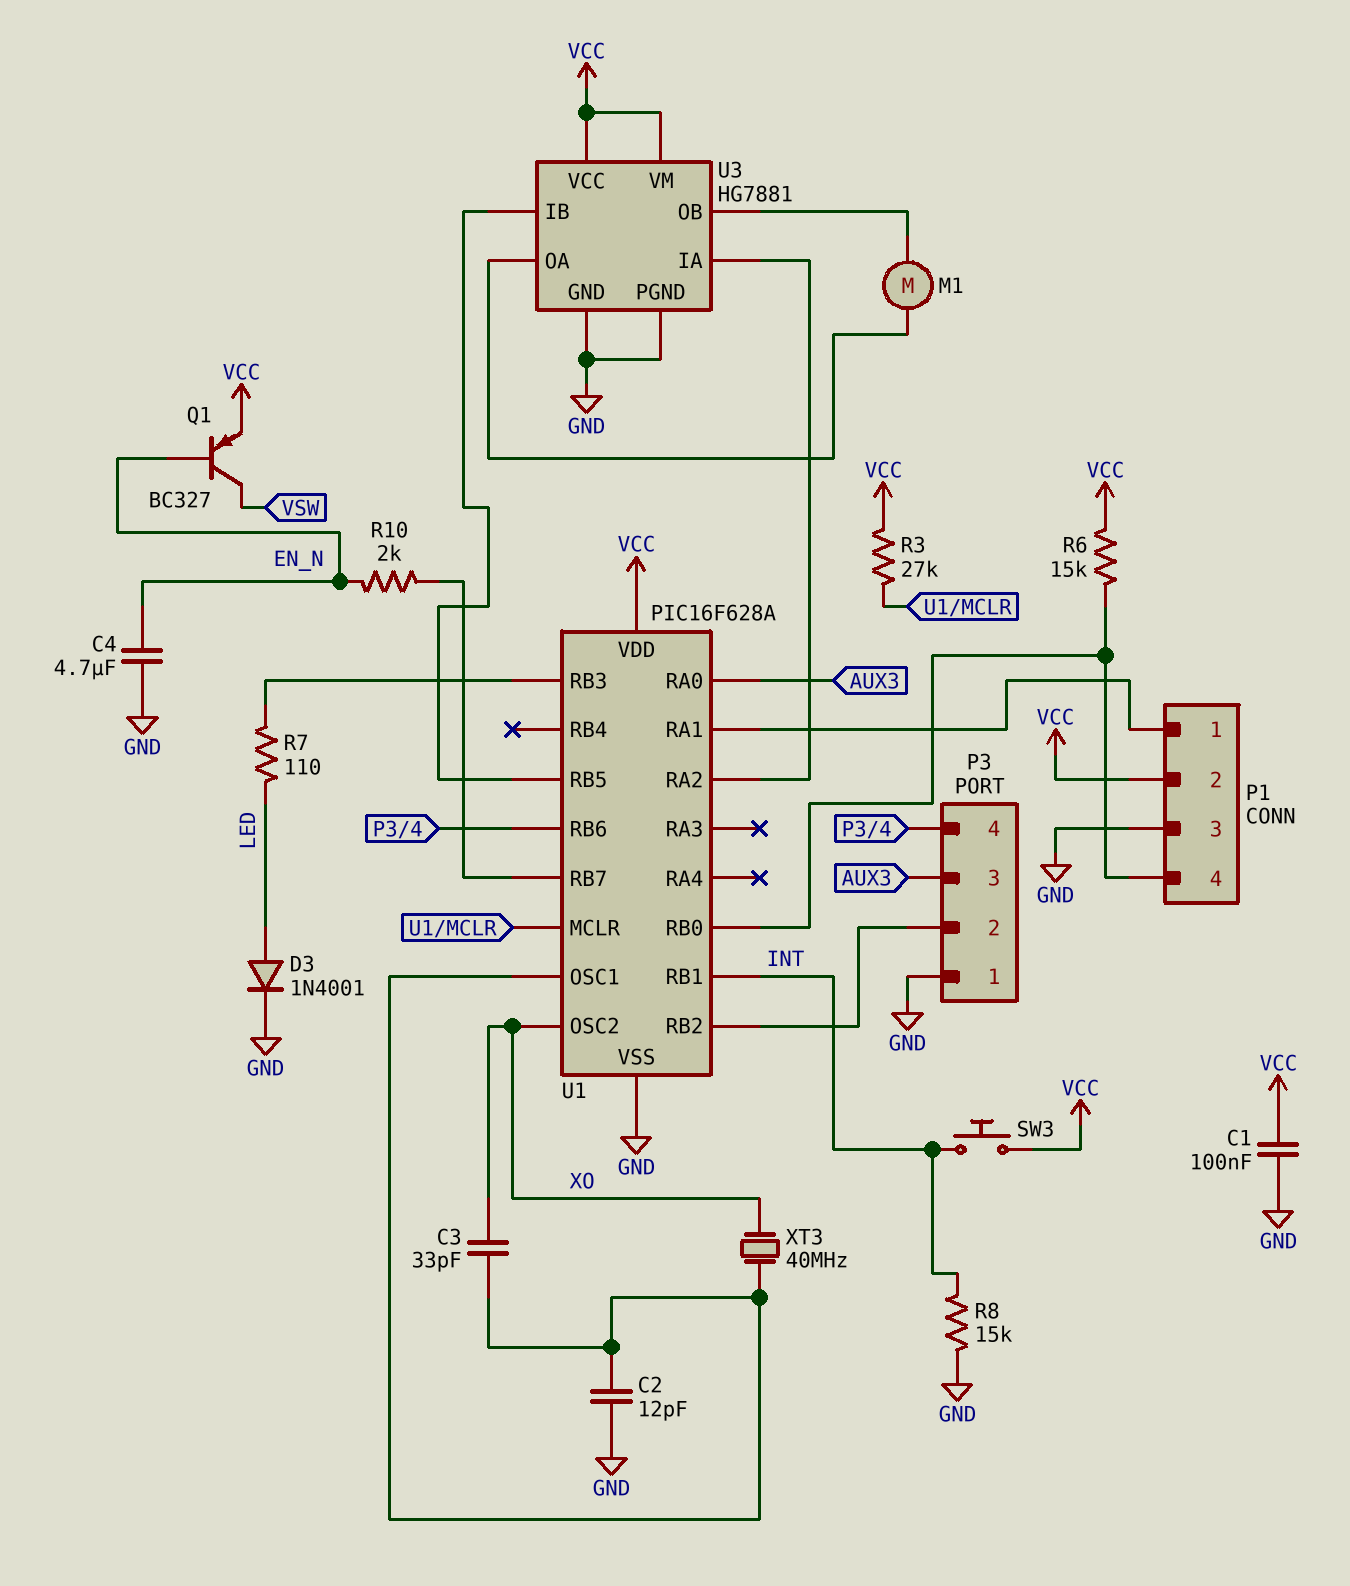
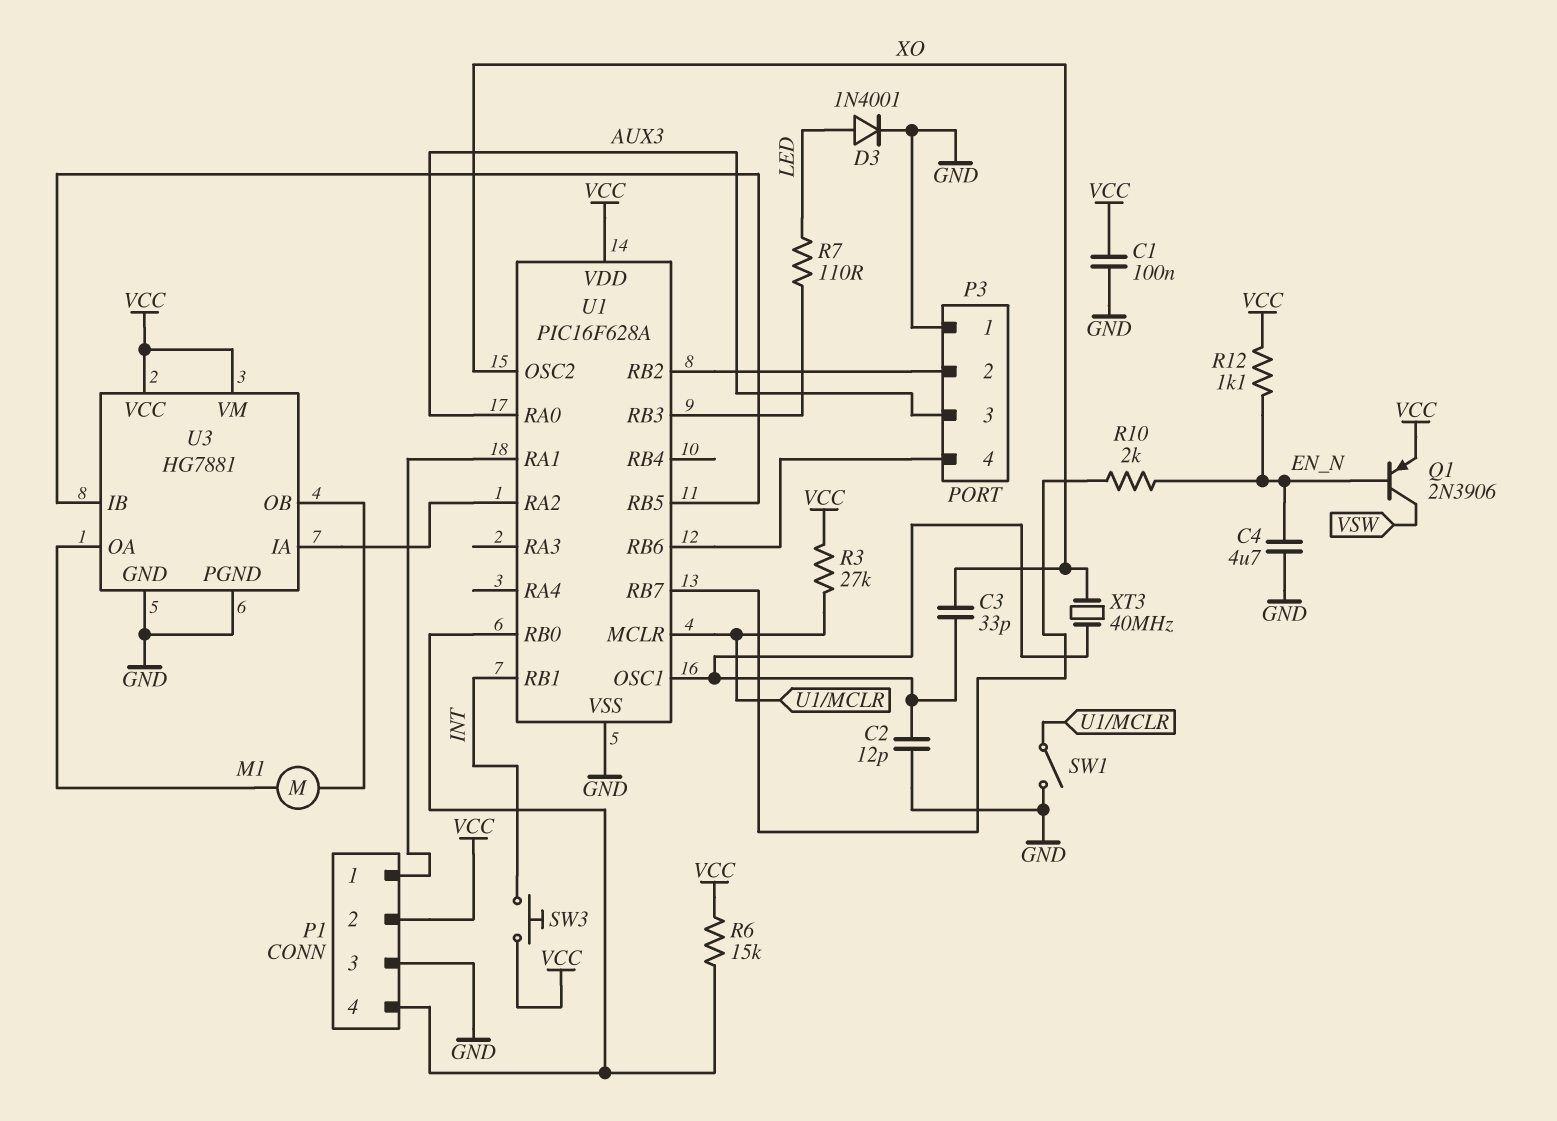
Q1: PNP BC327 (B EN_N, C VSW, E VCC) -> PNP 2N3906 (B EN_N, C VSW, E VCC)
R8: 15k (GND, INT) -> none
R12: none -> 1.1k (EN_N, VCC)
SW1: none -> switch (GND, U1/MCLR)

